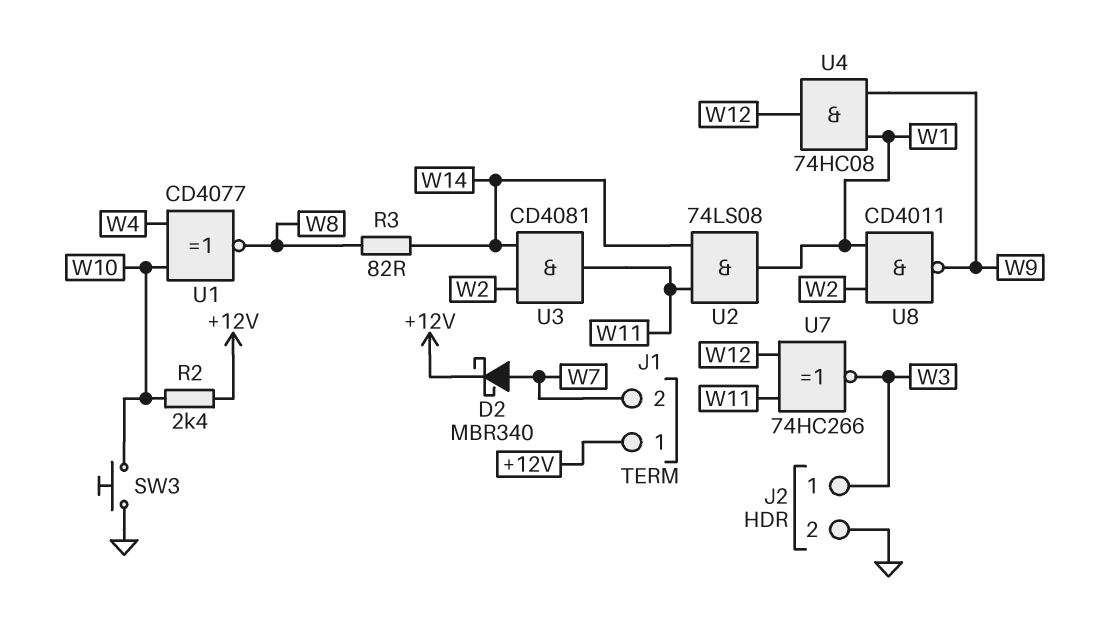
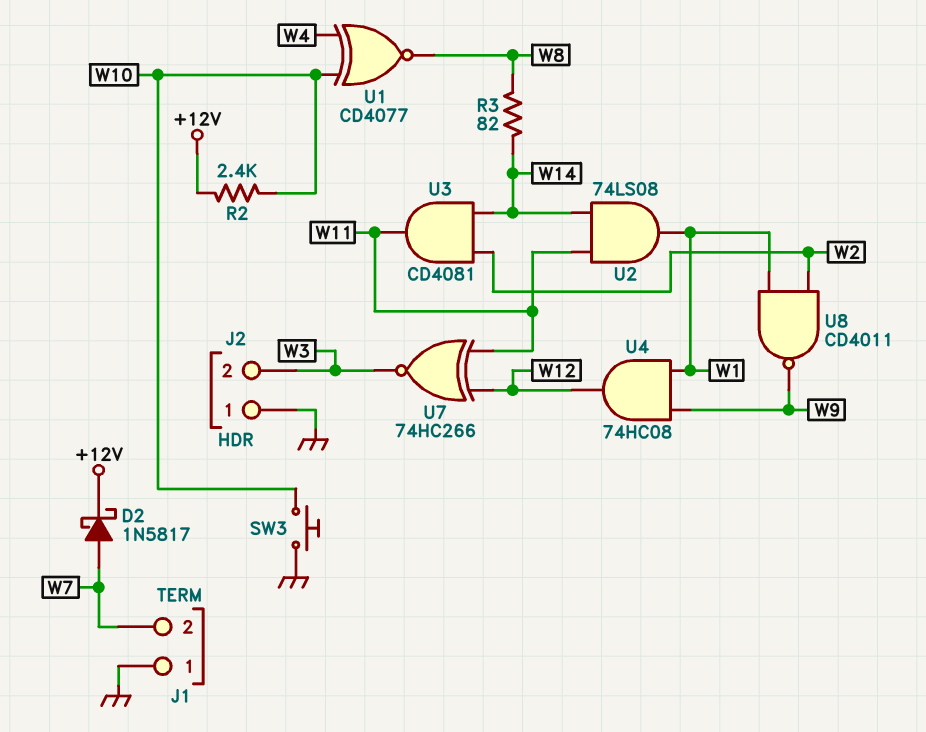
D2: schottky MBR340 (A W7, K +12V) -> schottky 1N5817 (A W7, K +12V)
J1 pin 1: +12V -> GND
J2 pin 1: W3 -> GND
J2 pin 2: GND -> W3

